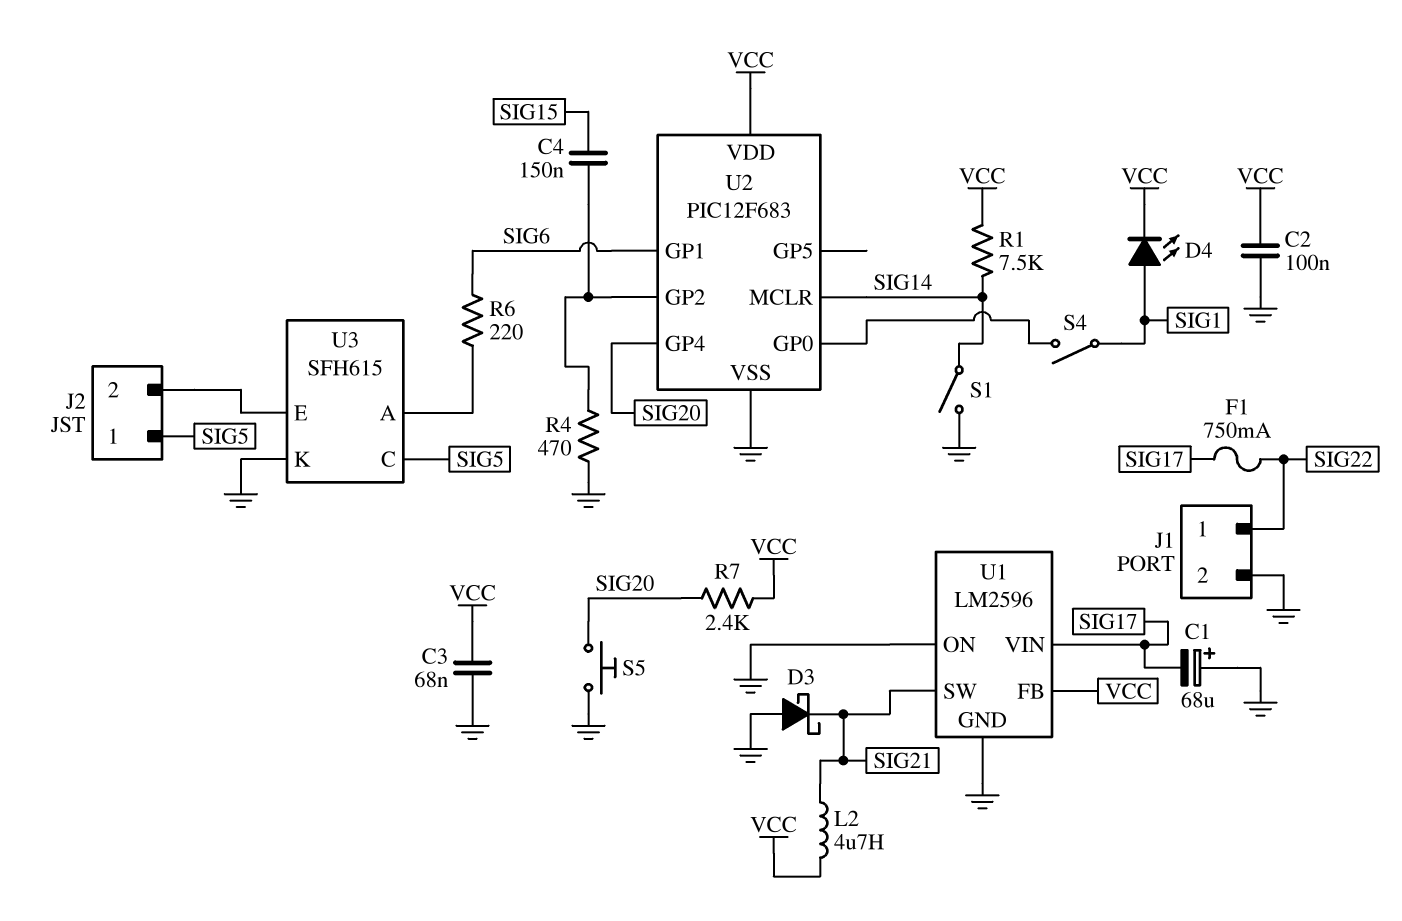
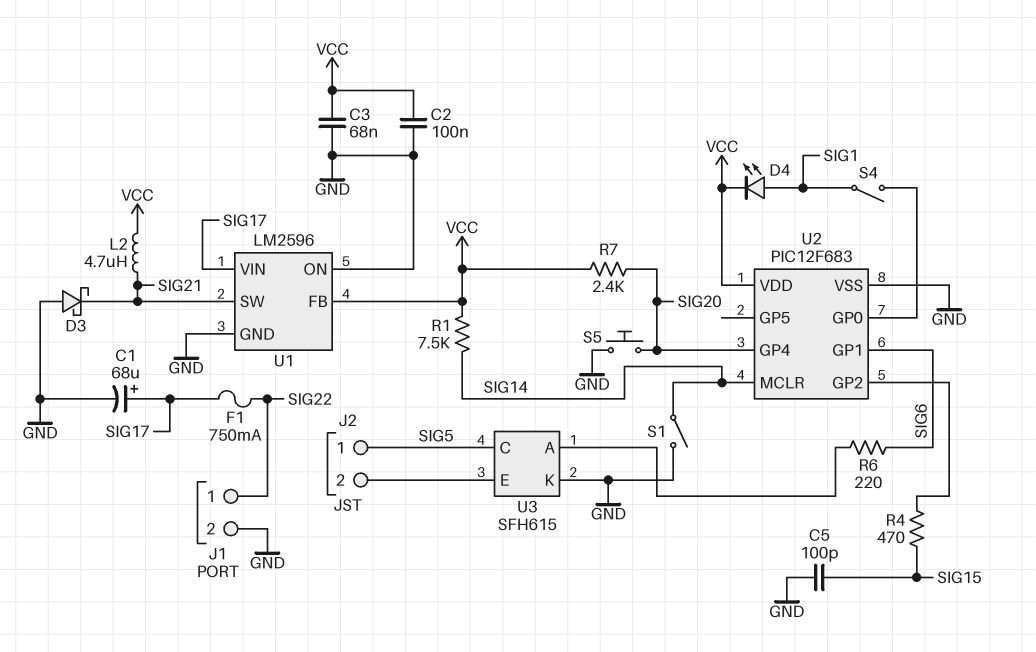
C1: 68uF (plus GND, minus SIG17) -> 68uF (plus SIG17, minus GND)
C4: 150nF (SIG15, U2/GP2) -> none
C5: none -> 100pF (GND, SIG15)
R4: 470 (GND, U2/GP2) -> 470 (SIG15, U2/GP2)

